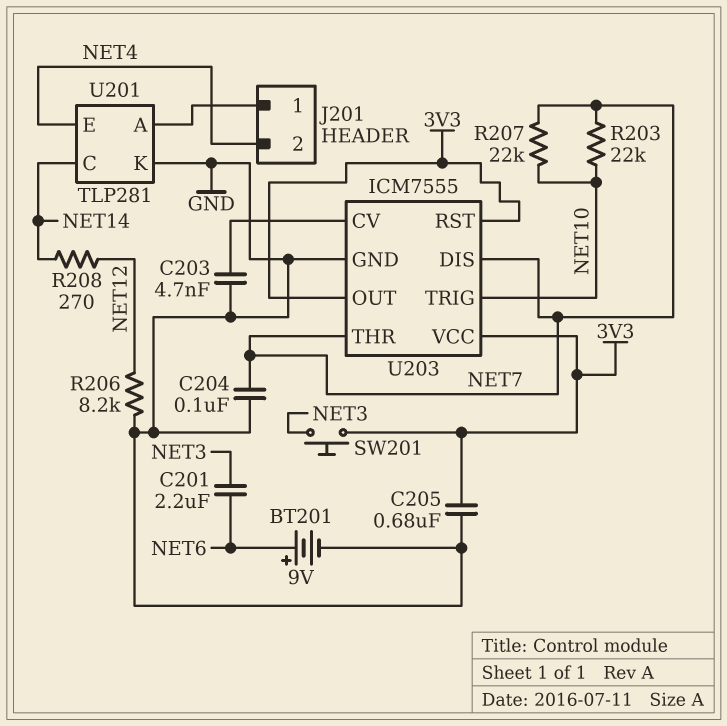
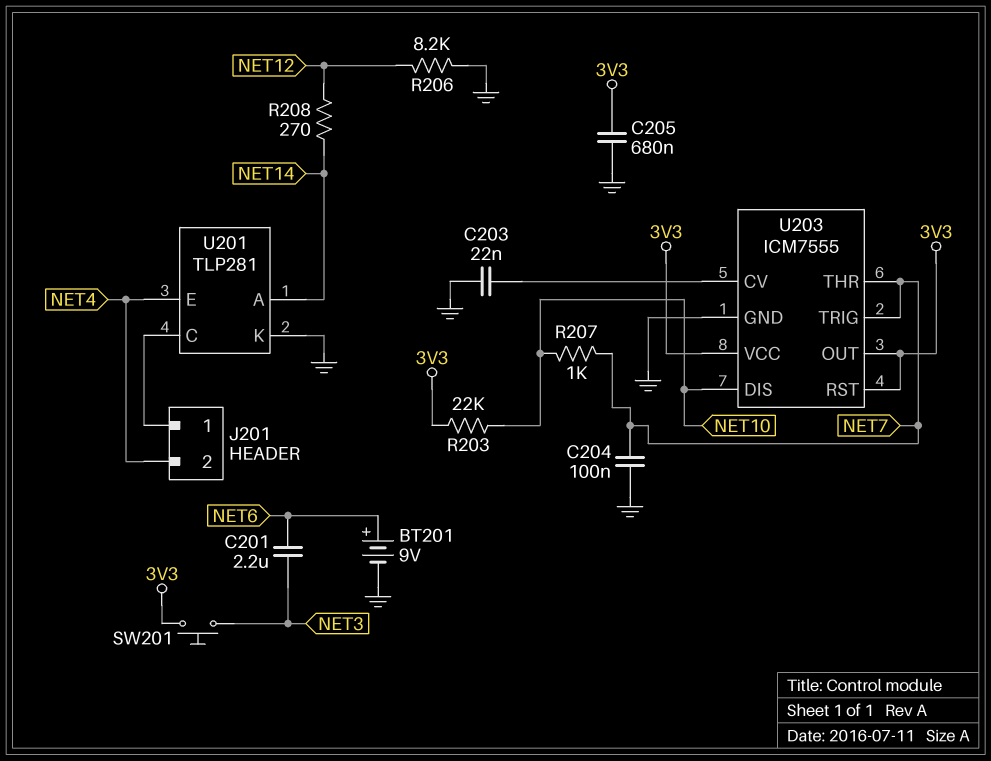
C203: 4.7nF (GND, U203/CV) -> 22nF (GND, U203/CV)
R203: 22k (NET7, NET10) -> 22k (3V3, NET10)
R207: 22k (NET7, NET10) -> 1k (NET7, NET10)
U201 pin A: J201/1 -> NET14
U201 pin C: NET14 -> J201/1
U203 pin DIS: NET7 -> NET10
U203 pin TRIG: NET10 -> NET7

